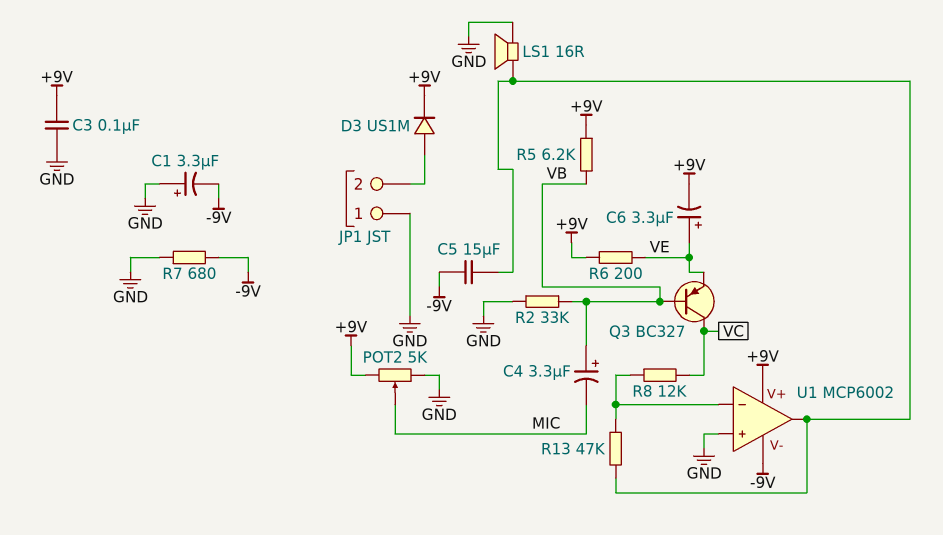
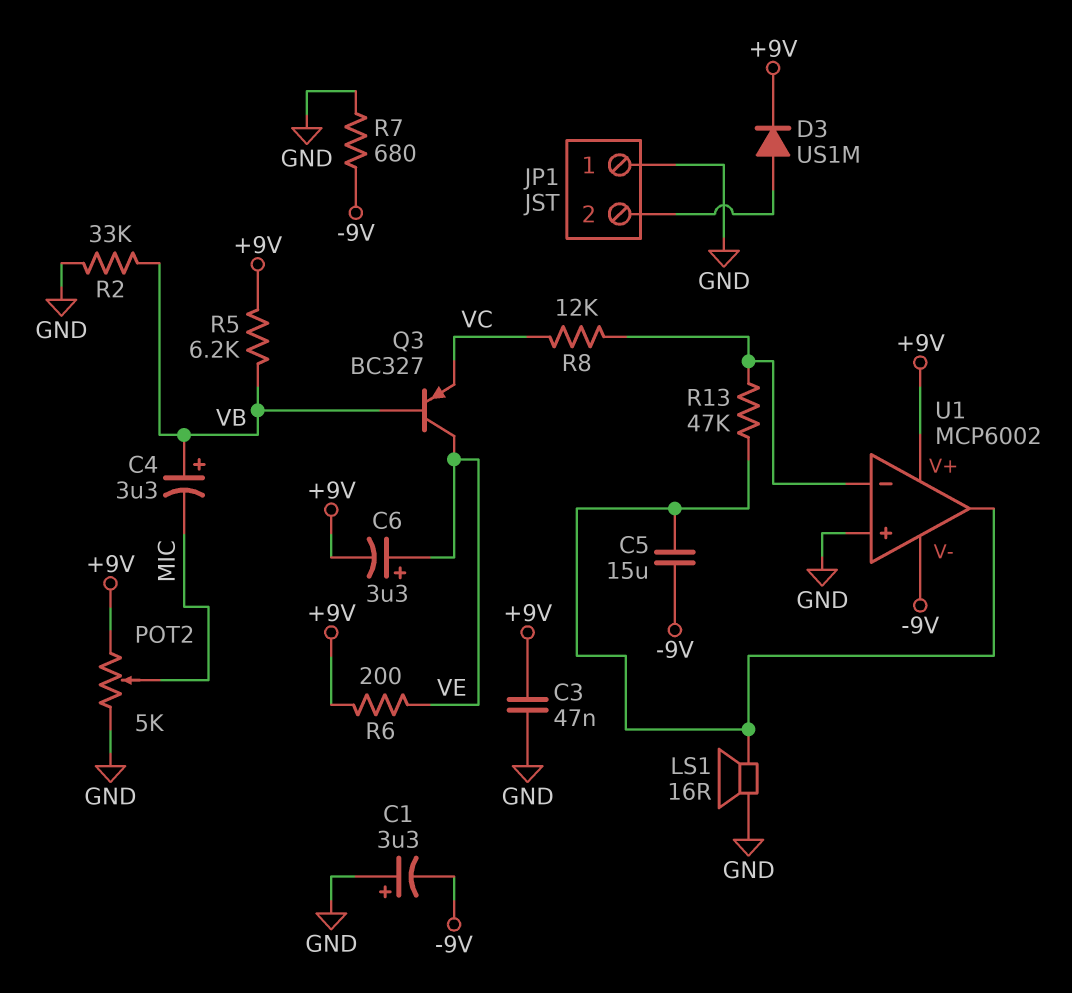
C3: 100nF (+9V, GND) -> 47nF (+9V, GND)
Q3: PNP BC327 (B VB, C VC, E VE) -> PNP BC327 (B VB, C VE, E VC)

